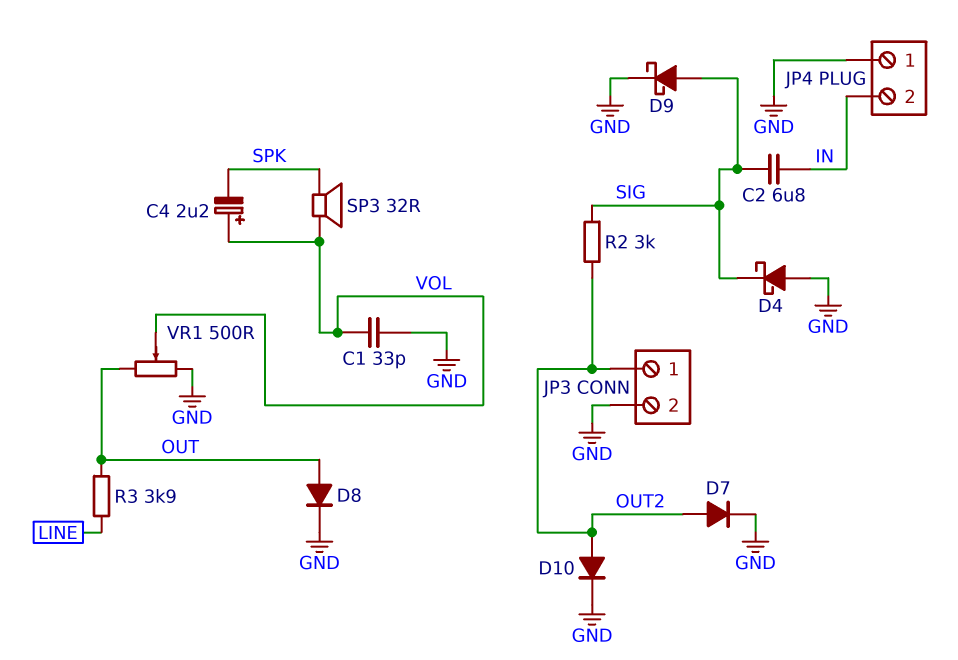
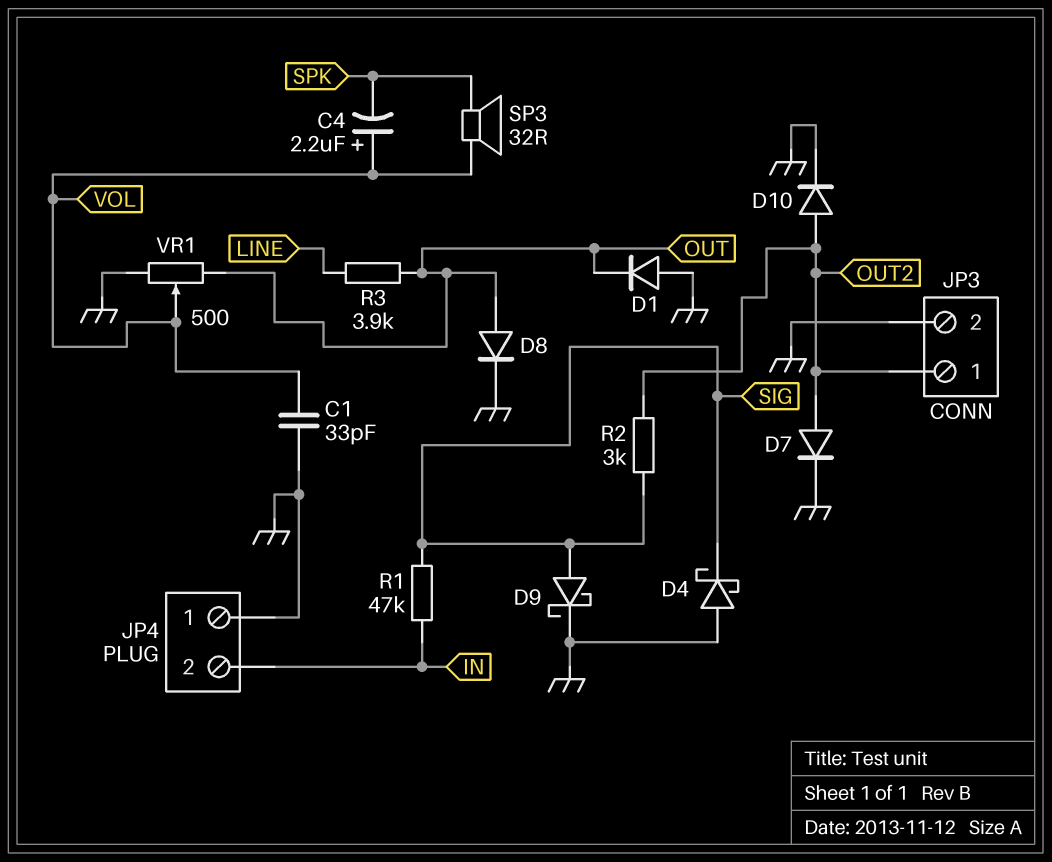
C2: 6.8uF (IN, SIG) -> none
D1: none -> diode (A GND, K OUT)
R1: none -> 47k (IN, SIG)

